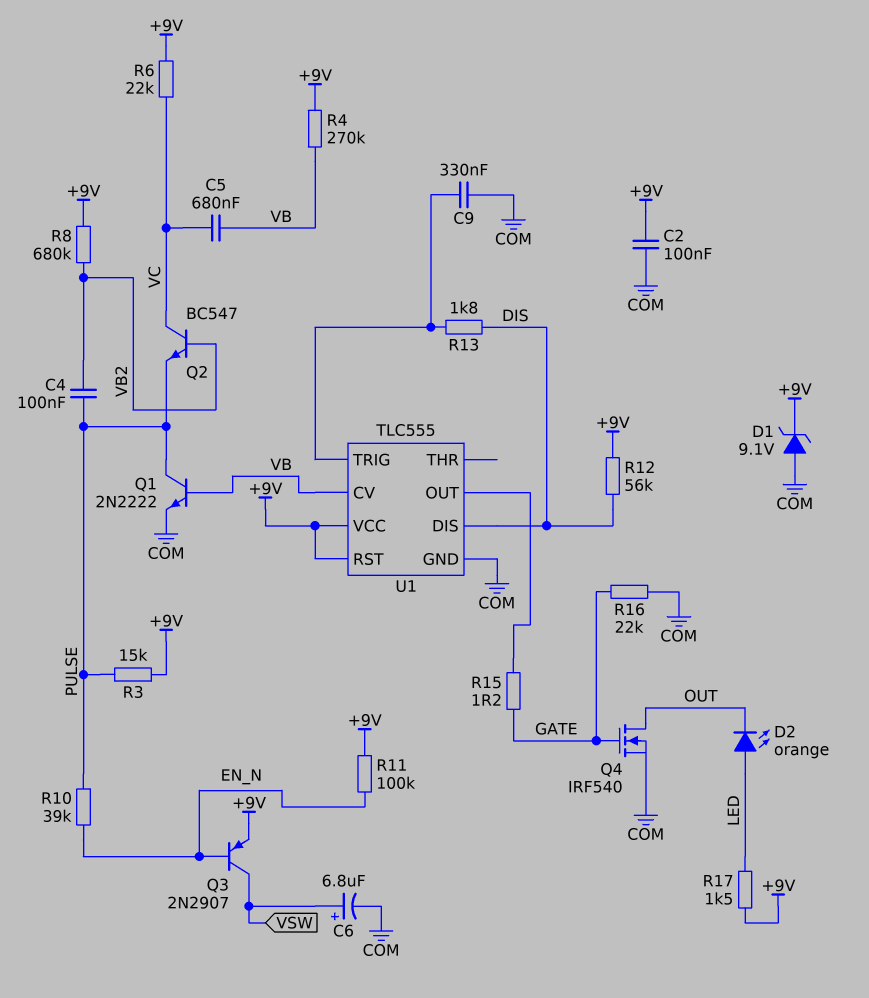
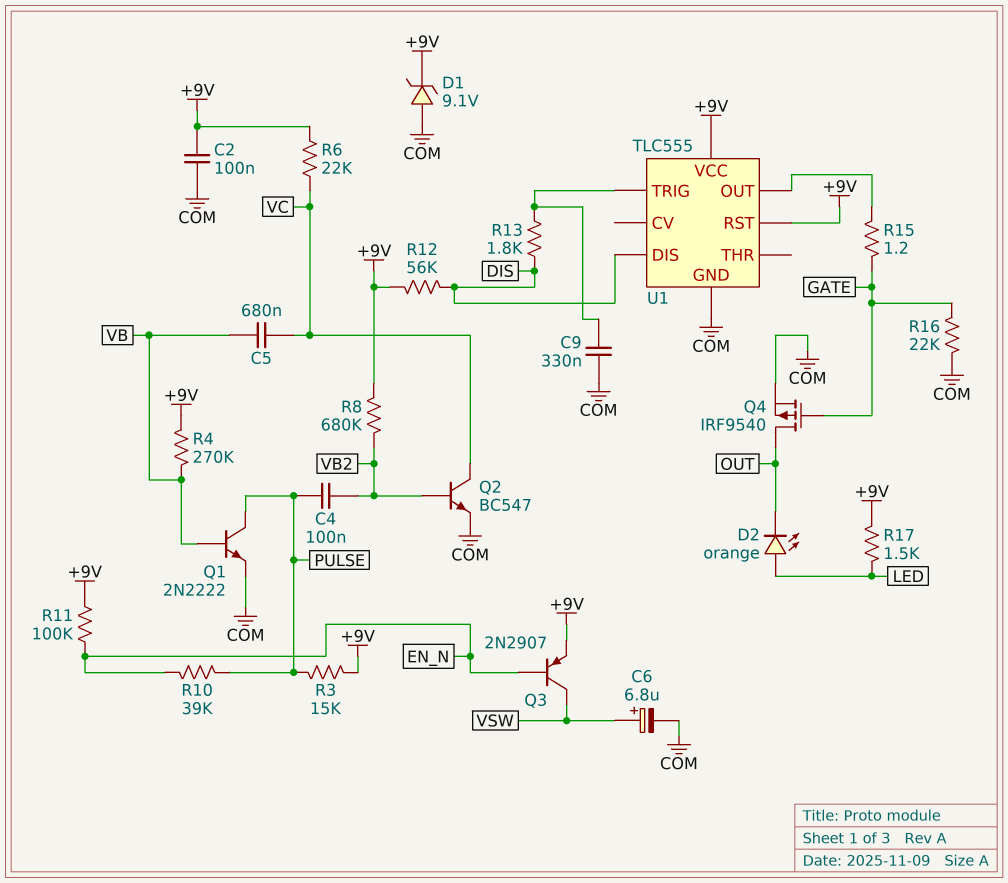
Q2: NPN BC547 (B VB2, C VC, E PULSE) -> NPN BC547 (B VB2, C VC, E COM)
Q4: NMOS IRF540 (G GATE, D OUT, S COM) -> PMOS IRF9540 (G GATE, D OUT, S COM)
U1 pin CV: VB -> none

